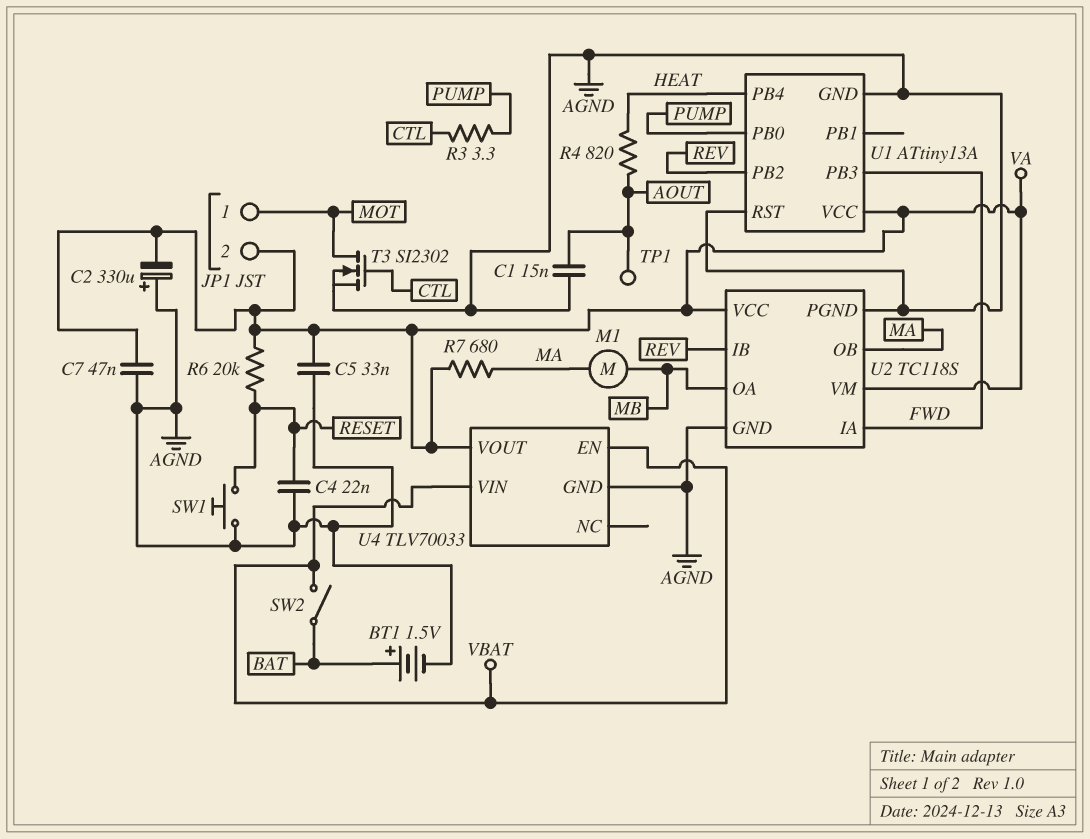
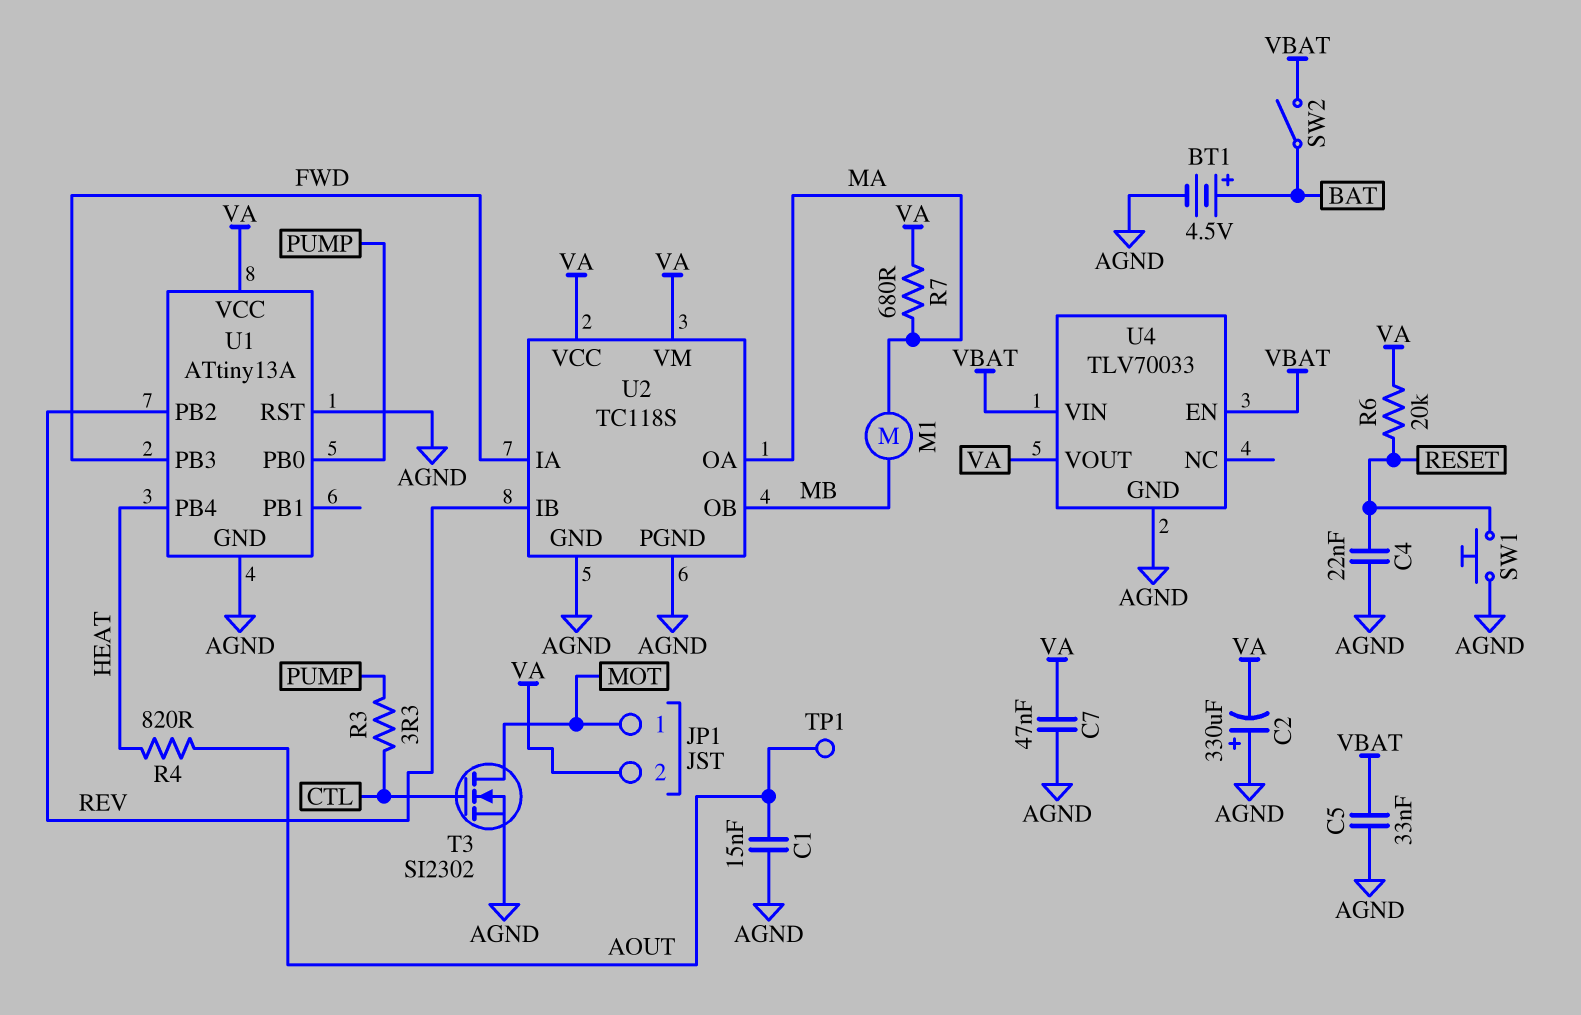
BT1: 1.5V (plus BAT, minus AGND) -> 4.5V (plus BAT, minus AGND)
C5: 33nF (AGND, VA) -> 33nF (AGND, VBAT)
U2 pin OA: MB -> MA
U2 pin OB: MA -> MB

